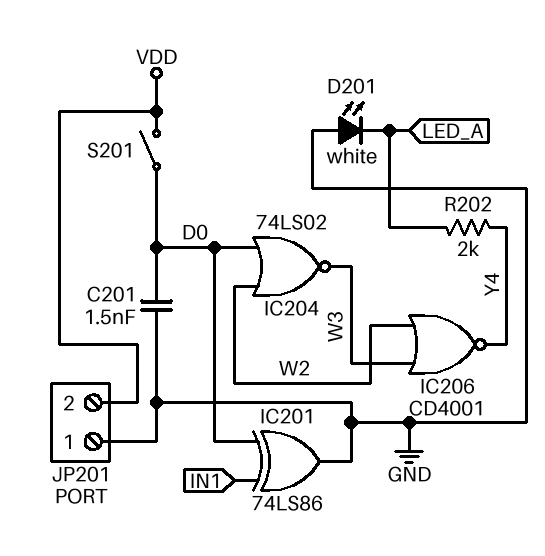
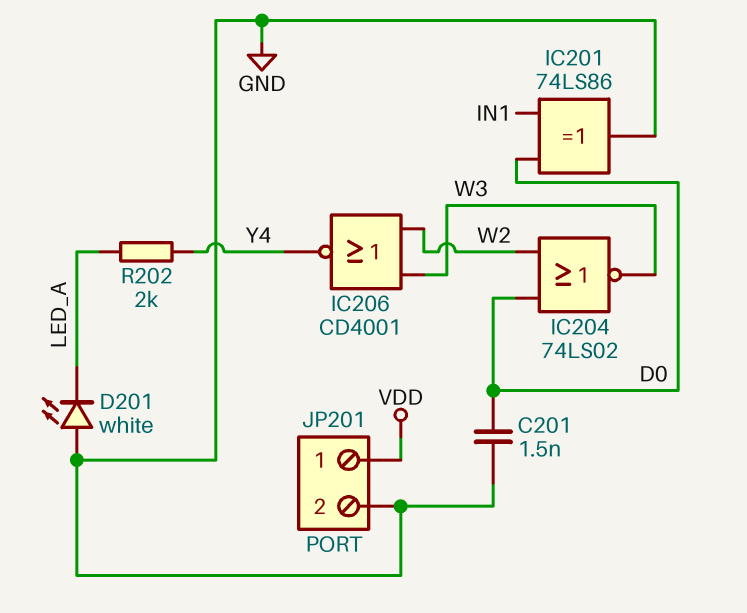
JP201 pin 1: GND -> VDD
JP201 pin 2: VDD -> GND
S201: switch (D0, VDD) -> none

